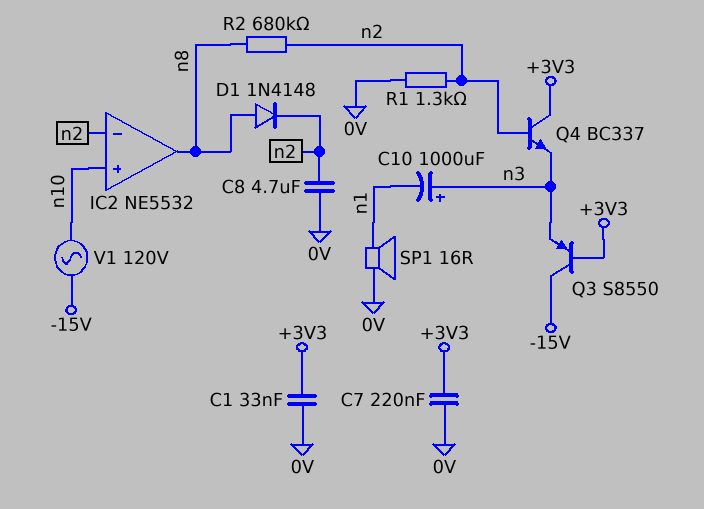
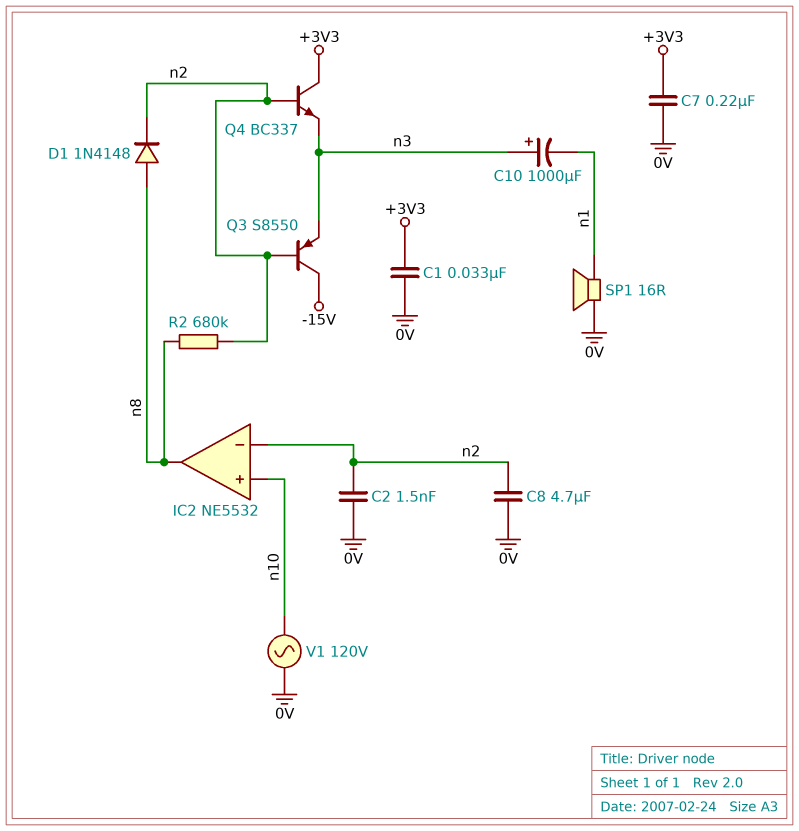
C2: none -> 1.5nF (0V, n2)
Q3: PNP S8550 (B +3V3, C -15V, E n3) -> PNP S8550 (B n2, C -15V, E n3)
R1: 1.3k (0V, n2) -> none
V1: AC 120V (-15V, n10) -> AC 120V (0V, n10)

